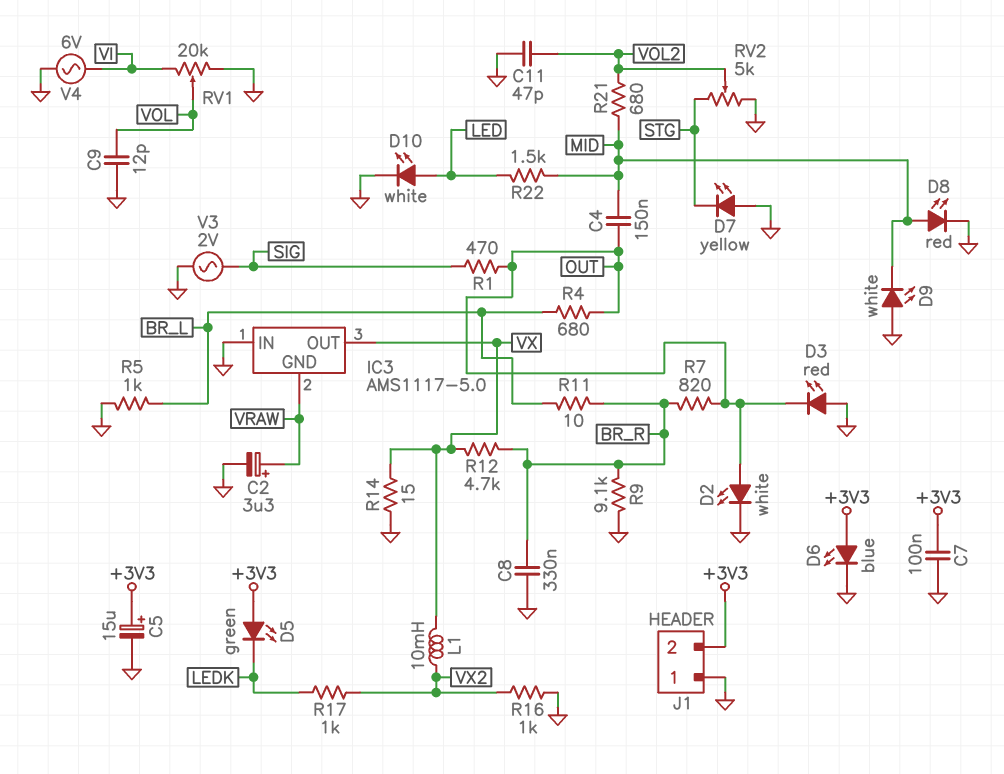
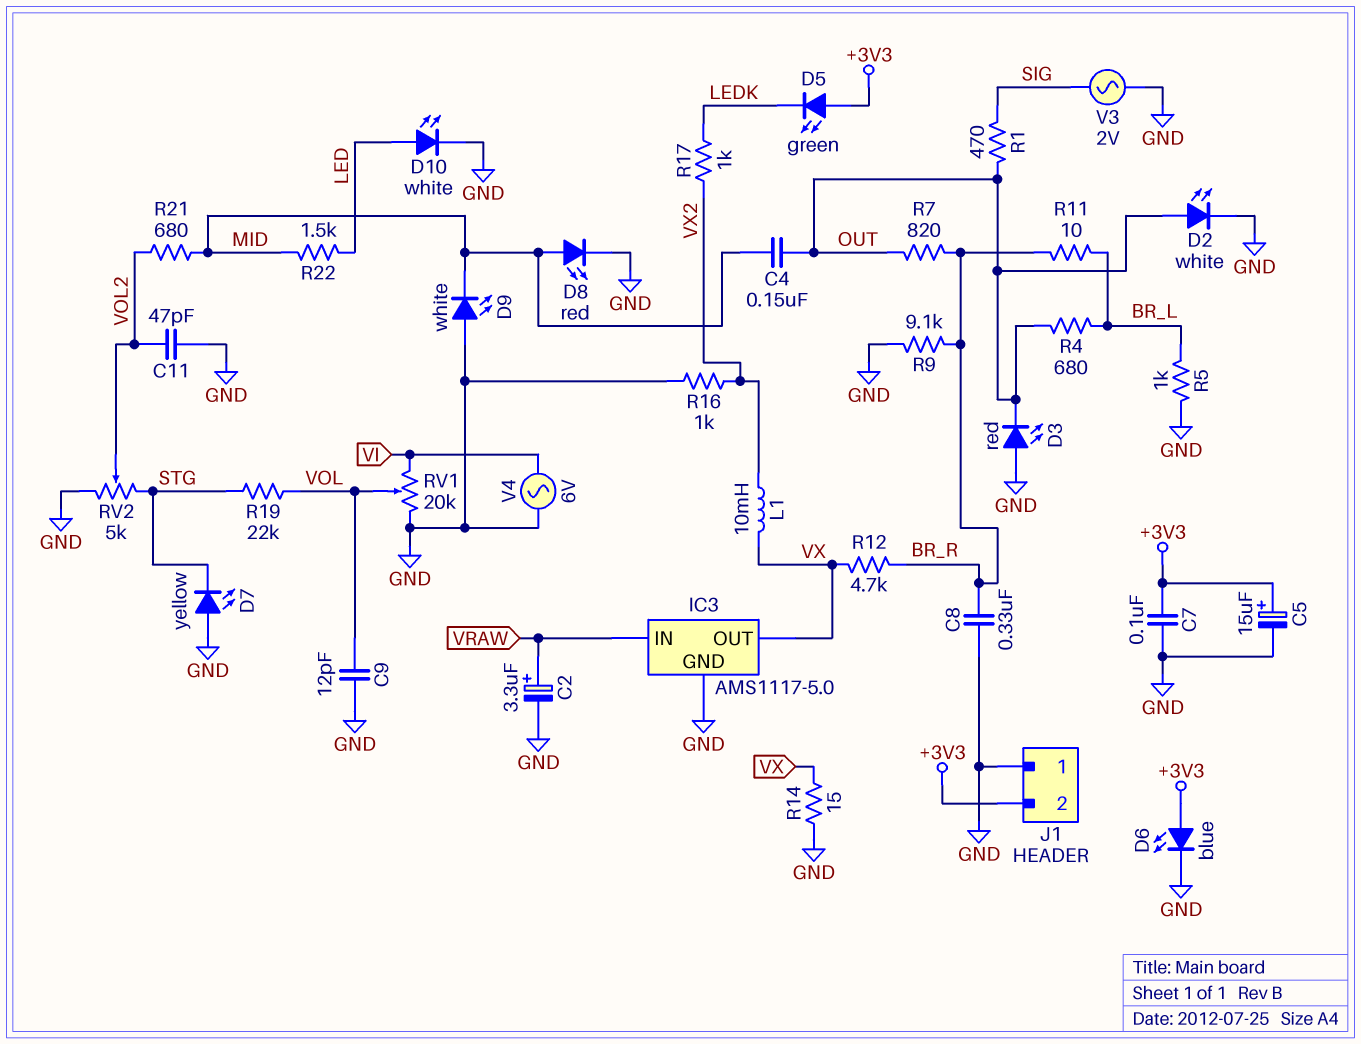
IC3 pin GND: VRAW -> GND
IC3 pin IN: GND -> VRAW
R19: none -> 22k (STG, VOL)

